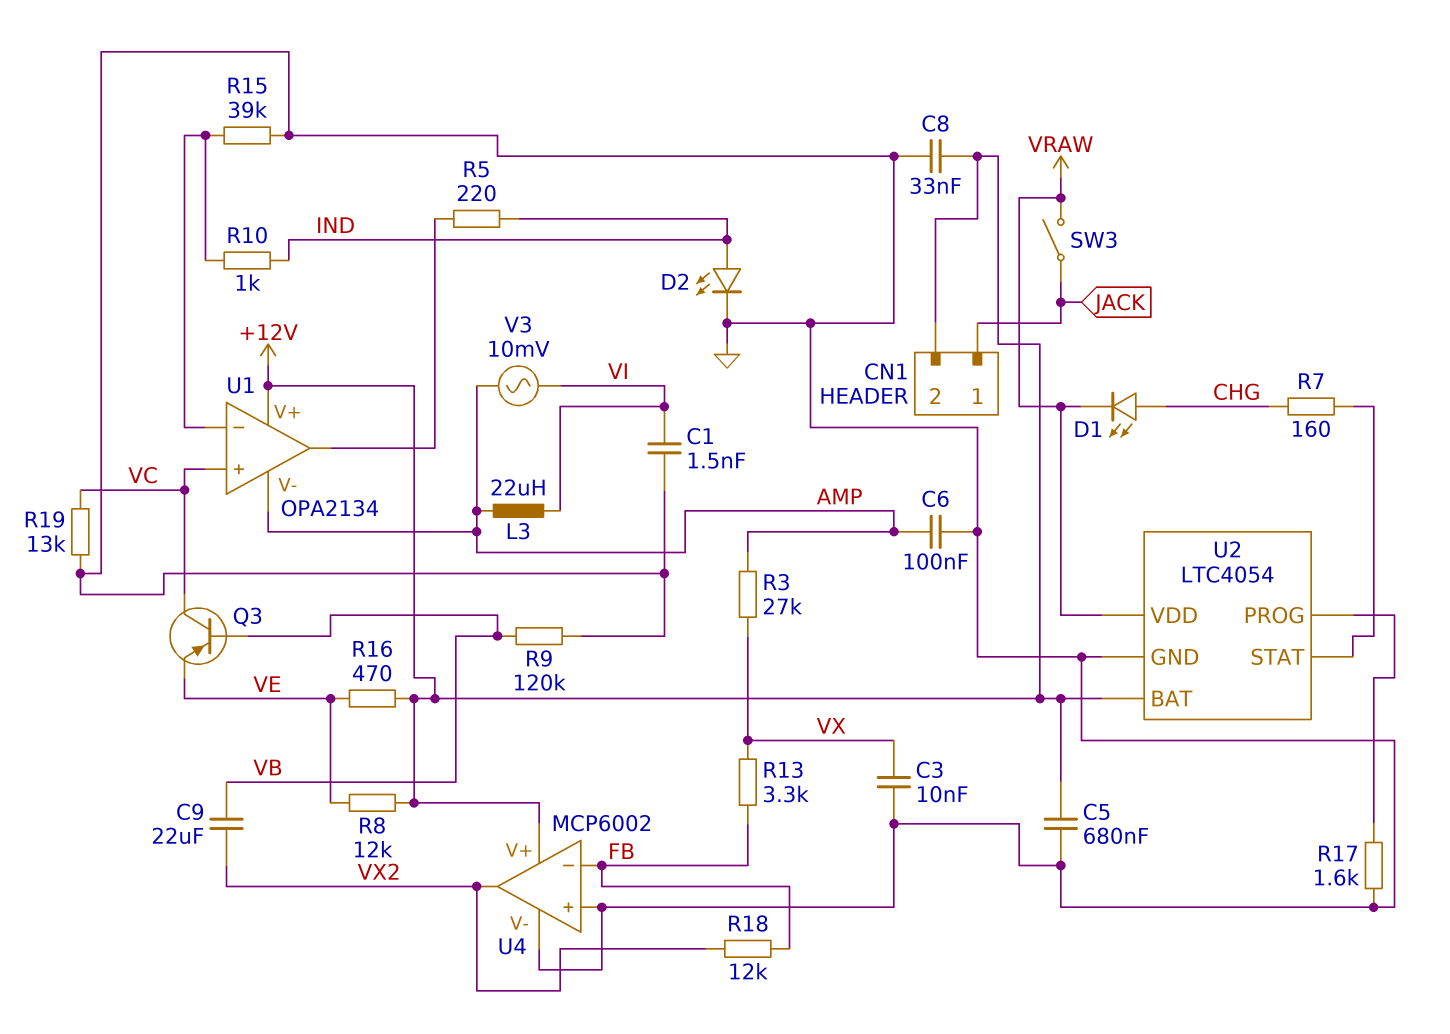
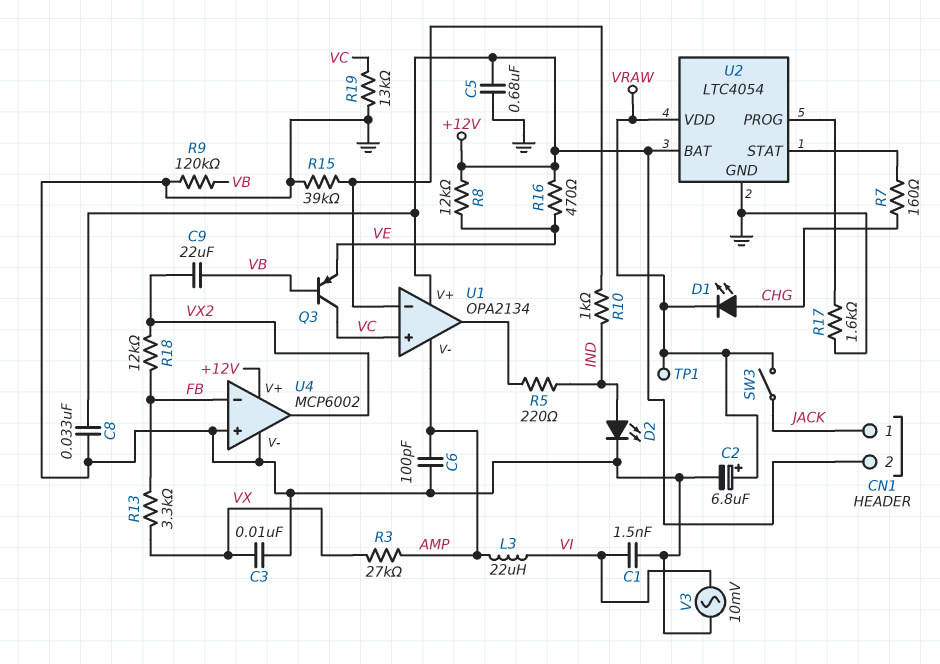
C2: none -> 6.8uF (plus VRAW, minus GND)
C6: 100nF (AMP, GND) -> 100pF (AMP, GND)
TP1: none -> test point (VRAW)
V3: AC 10mV (AMP, VI) -> AC 10mV (GND, VI)

